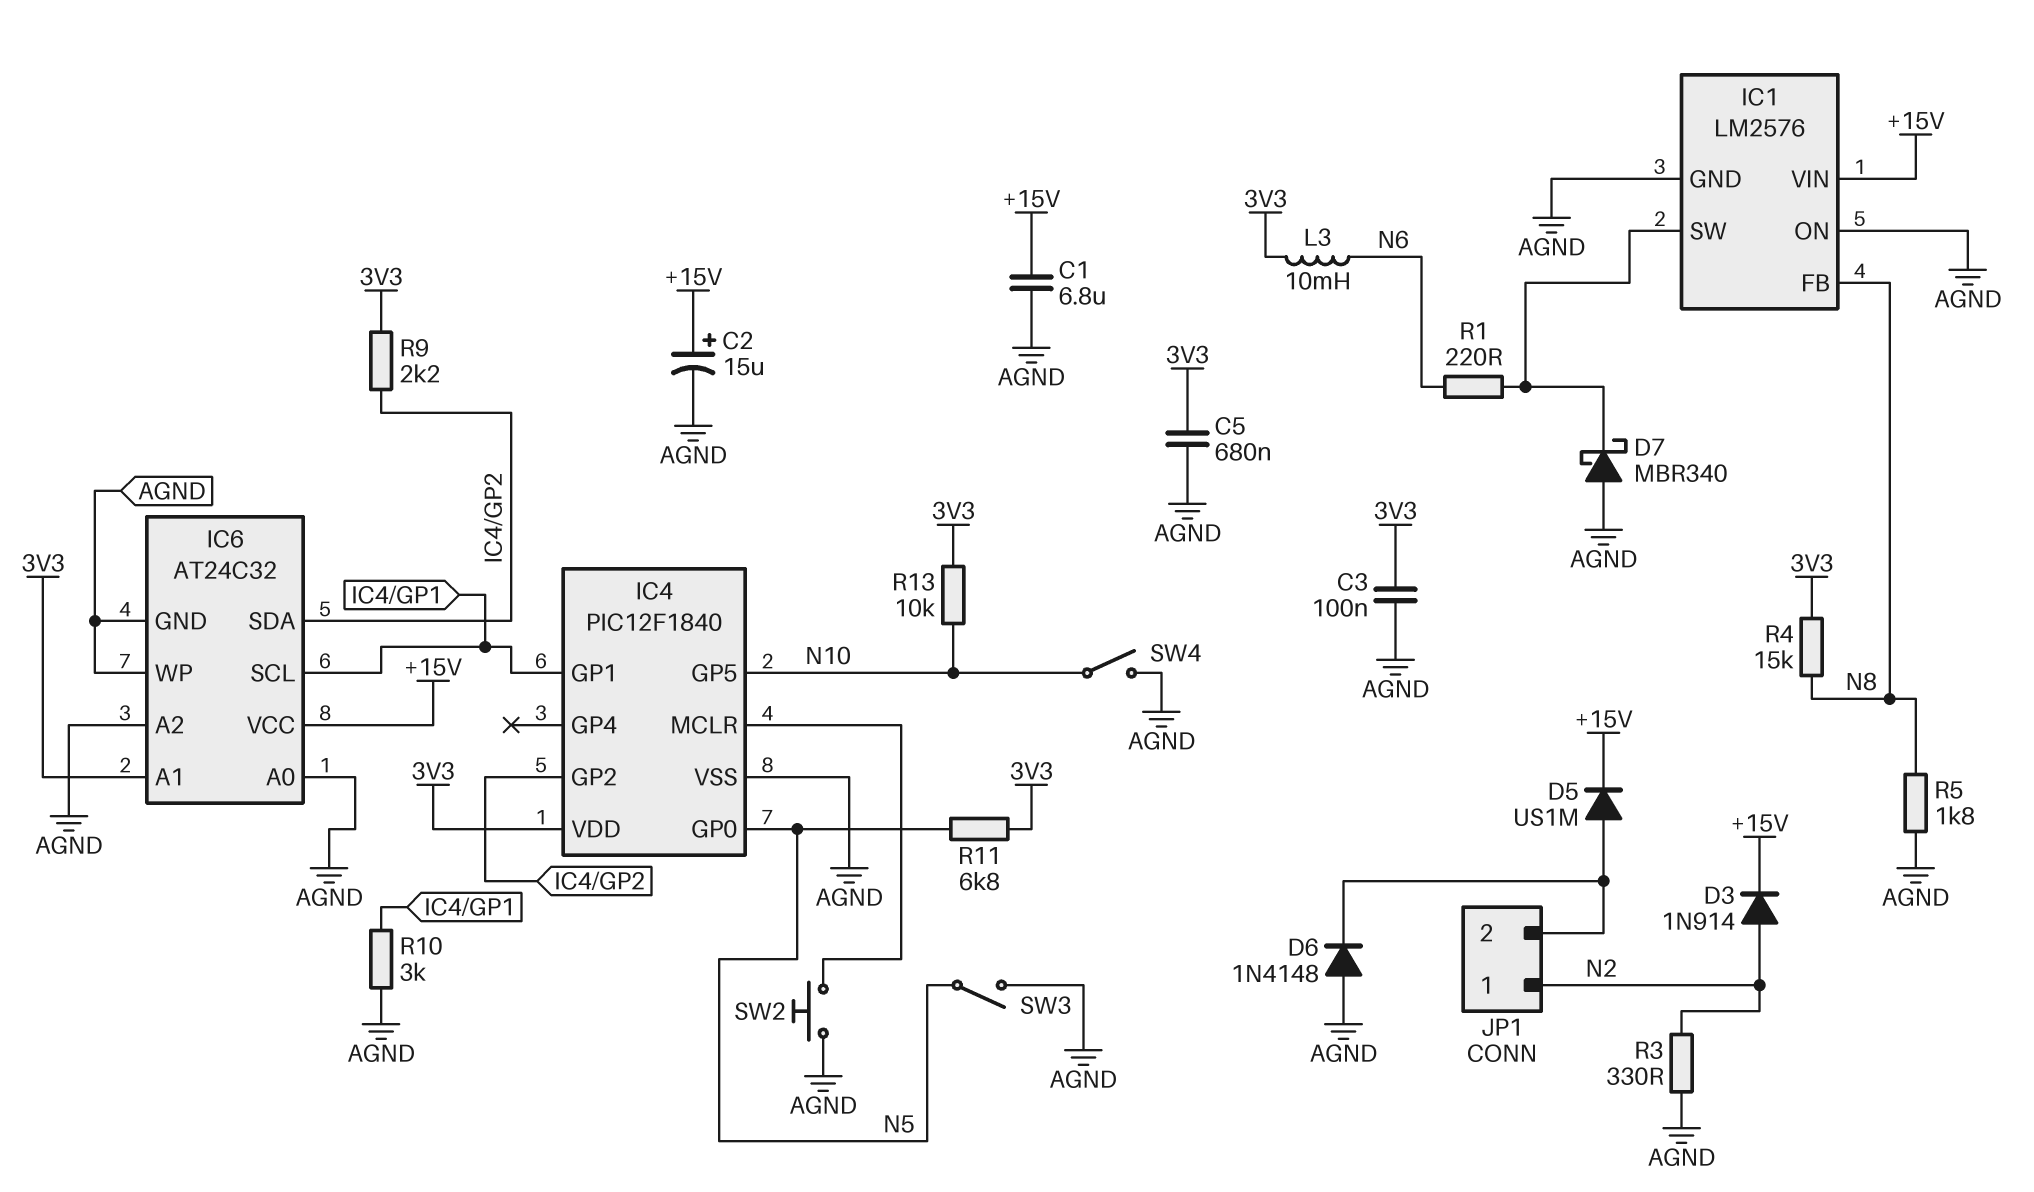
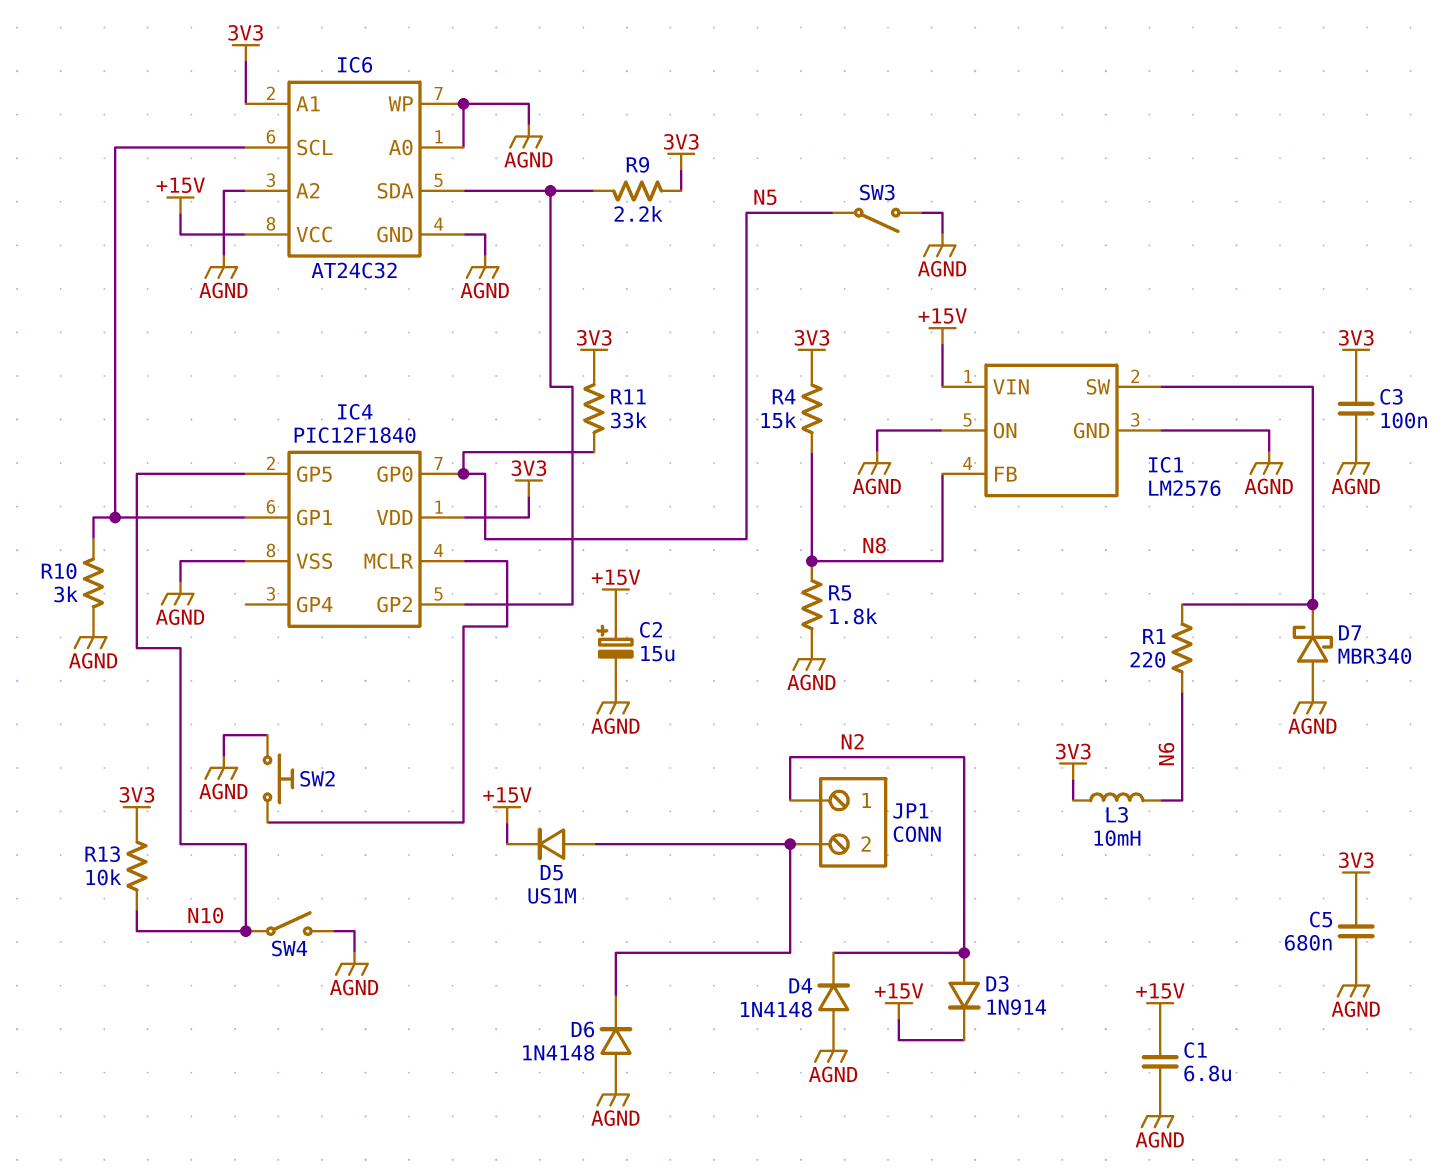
D4: none -> diode 1N4148 (A AGND, K N2)
R3: 330 (AGND, N2) -> none
R11: 6.8k (3V3, N5) -> 33k (3V3, N5)

